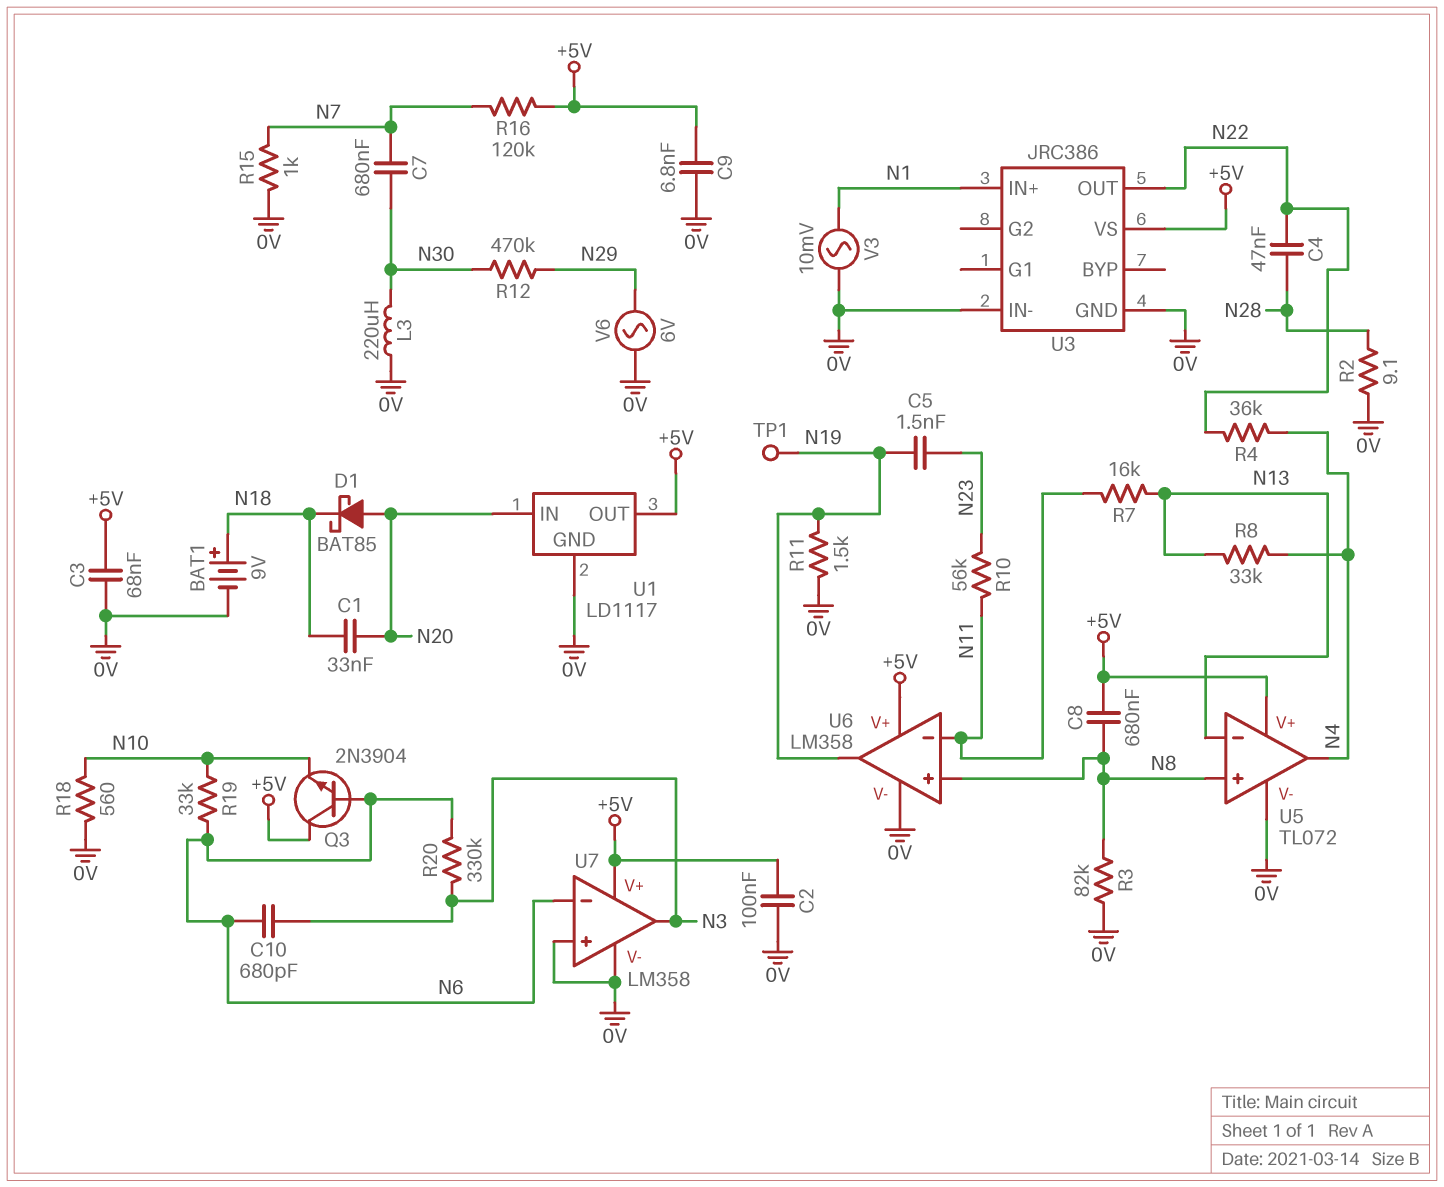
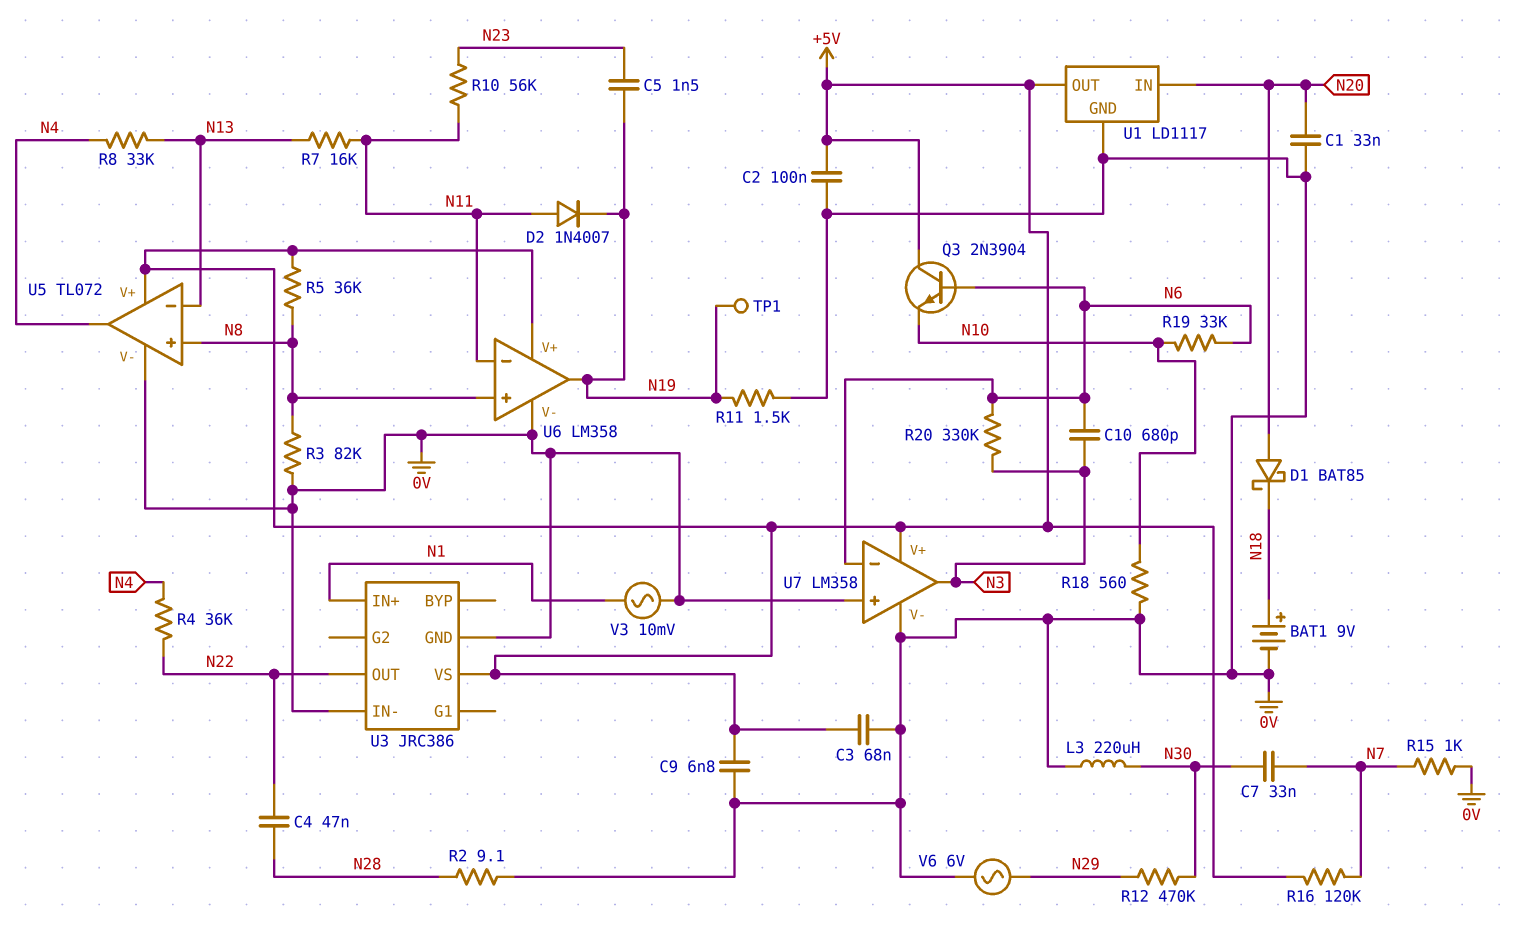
C1: 33nF (N18, N20) -> 33nF (0V, N20)
C7: 680nF (N7, N30) -> 33nF (N7, N30)
C8: 680nF (+5V, N8) -> none
D2: none -> diode 1N4007 (A N11, K N19)
R5: none -> 36k (+5V, N8)

